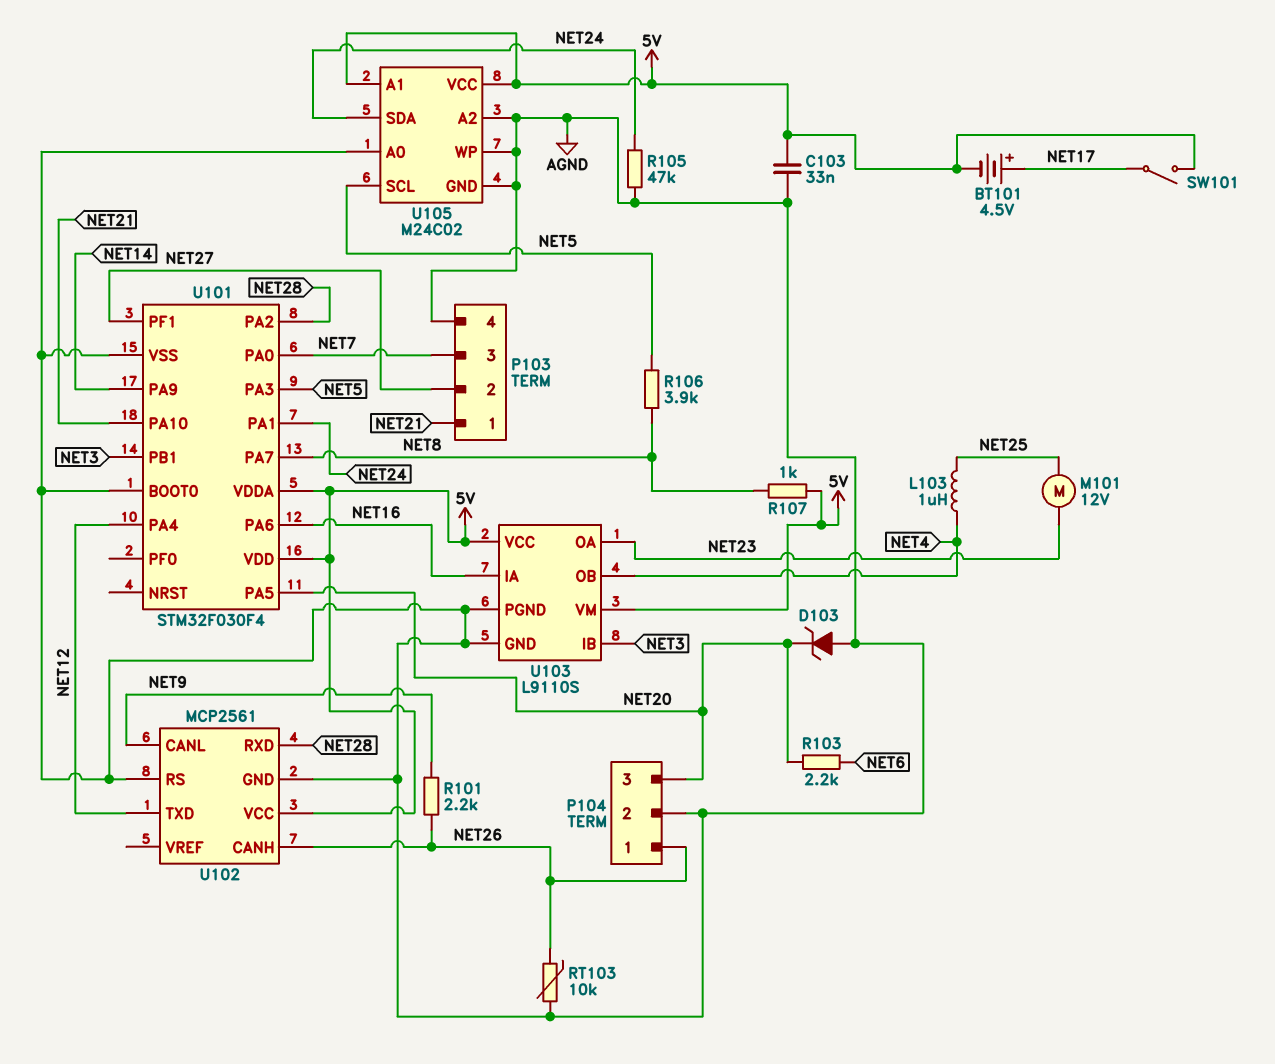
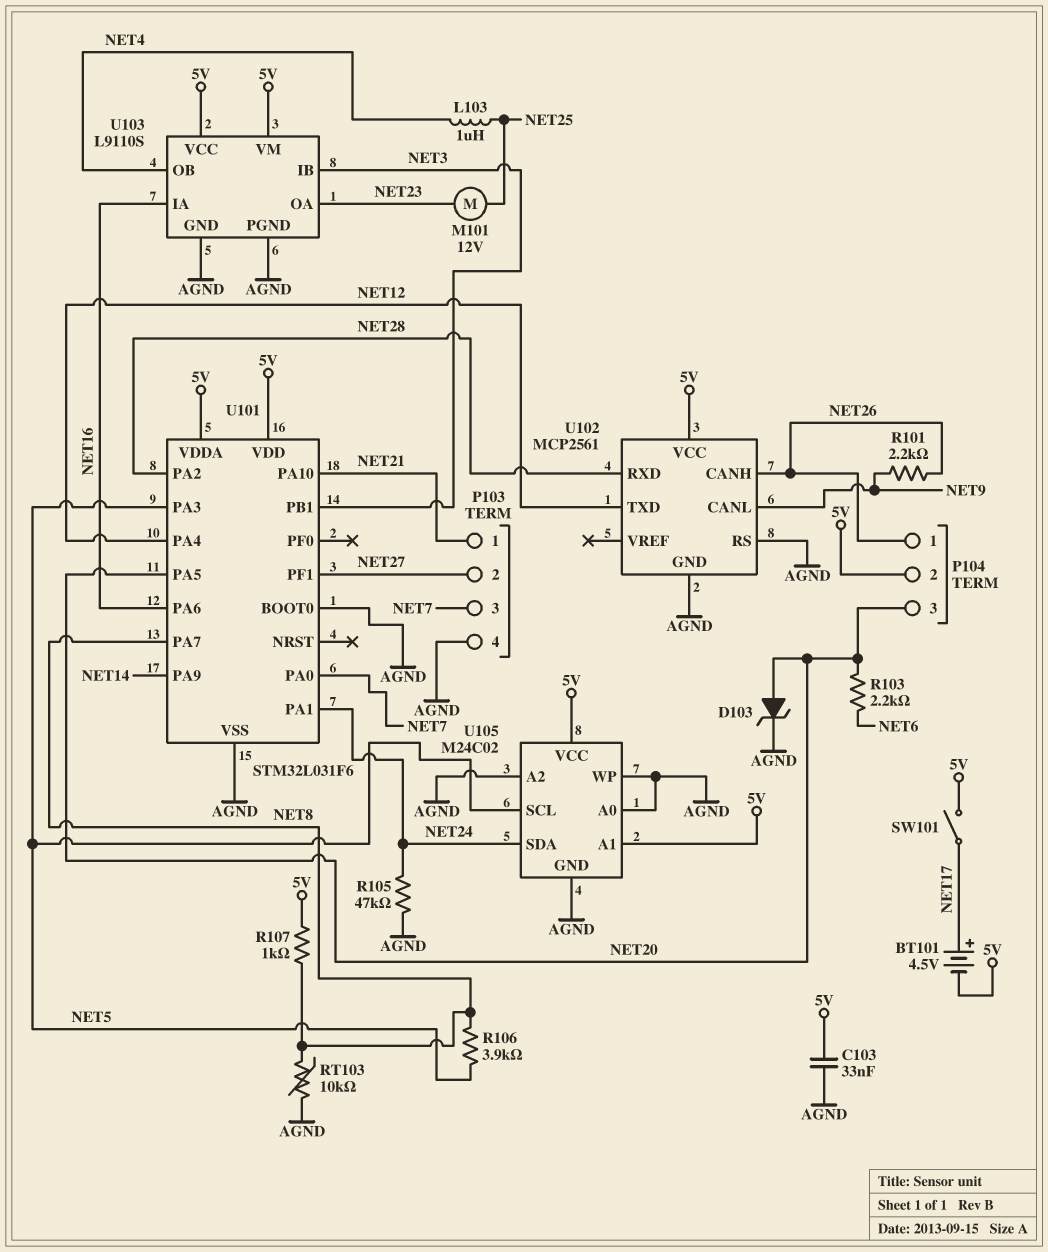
D103: zener (A AGND, K NET20) -> zener (A NET20, K AGND)
P104 pin 2: AGND -> 5V
RT103: 10k (AGND, NET26) -> 10k (AGND, NET8)
U101: STM32F030F4 -> STM32L031F6

